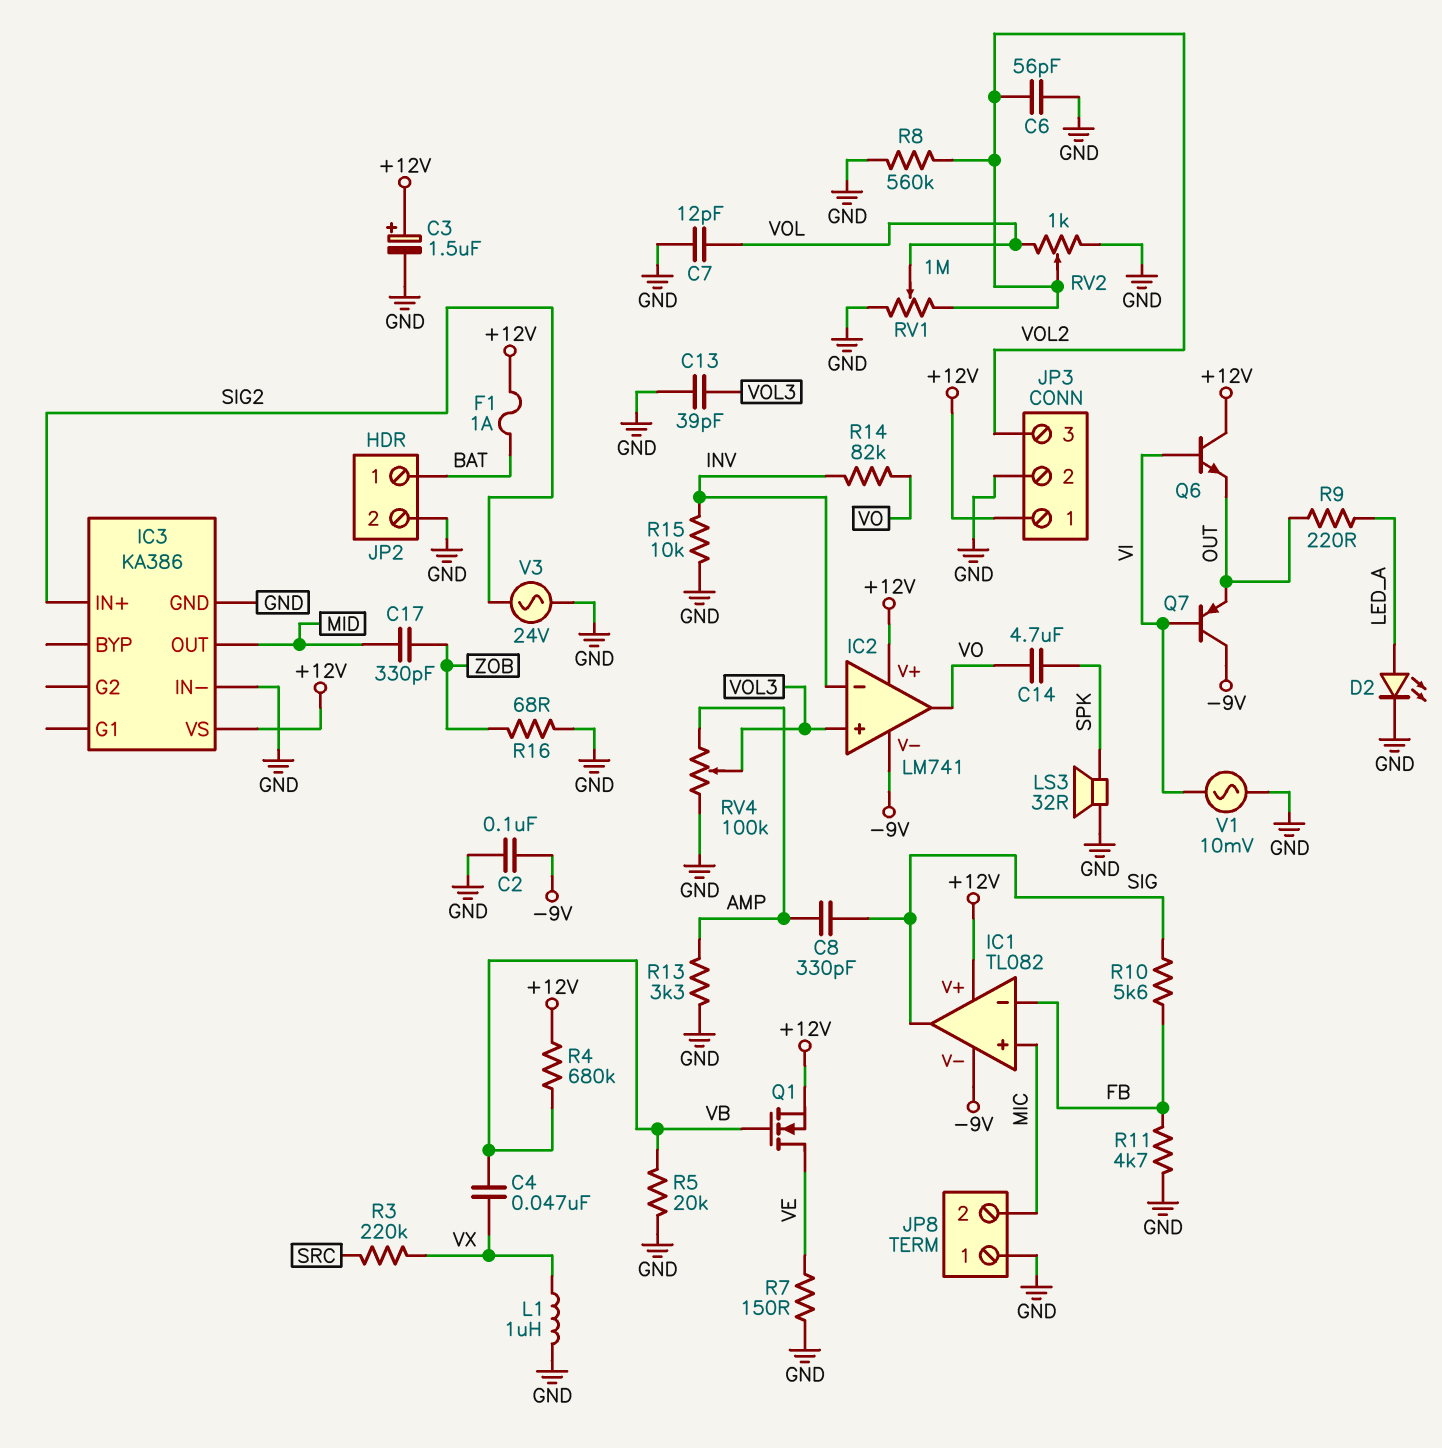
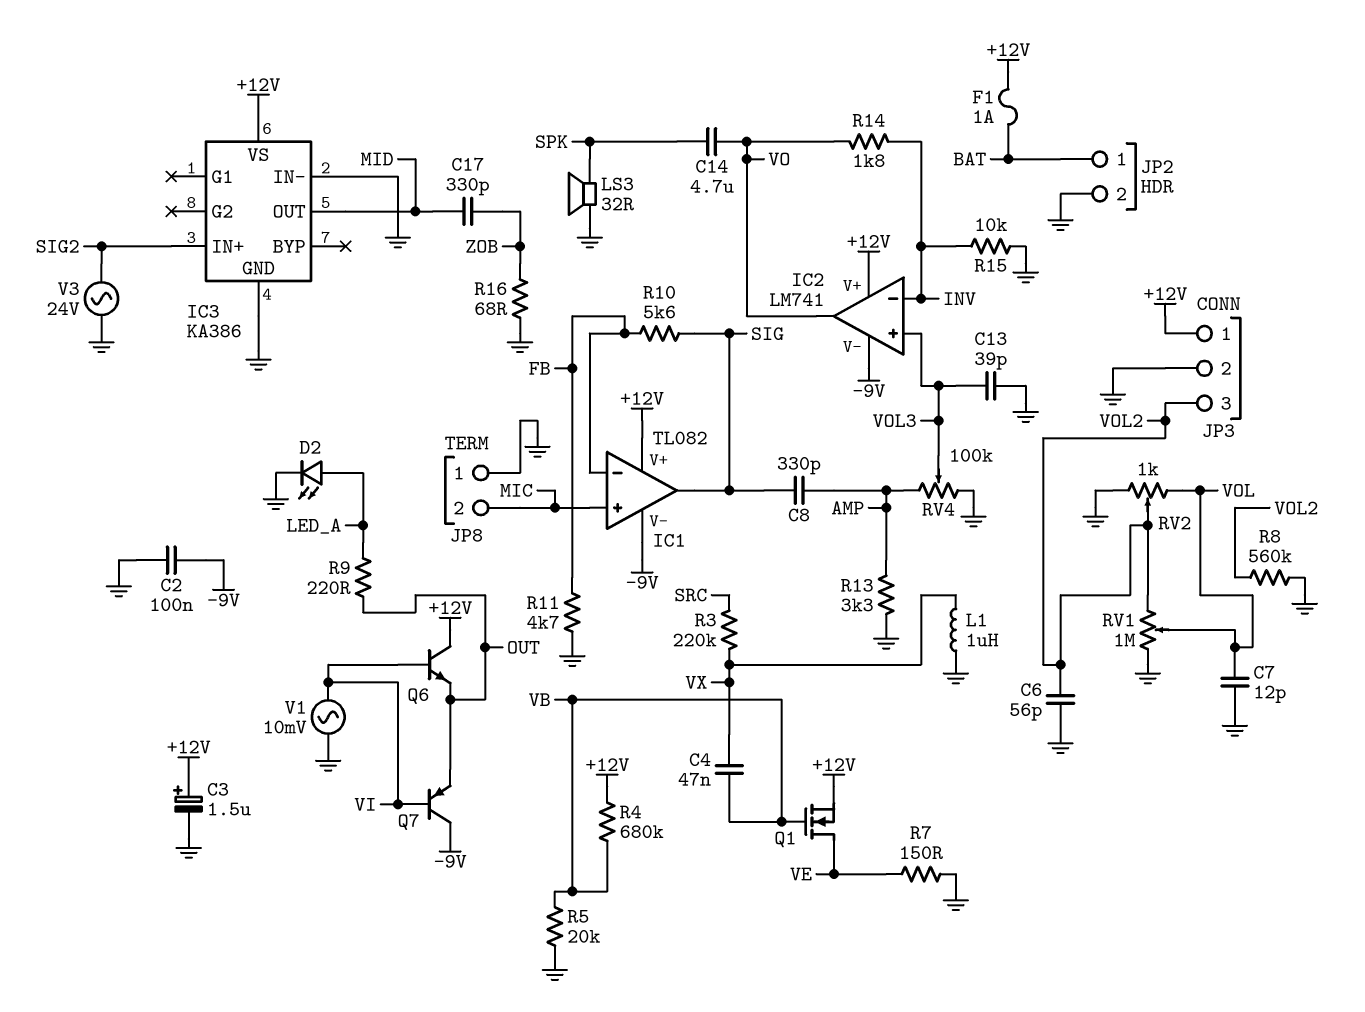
R14: 82k (INV, VO) -> 1.8k (INV, VO)

